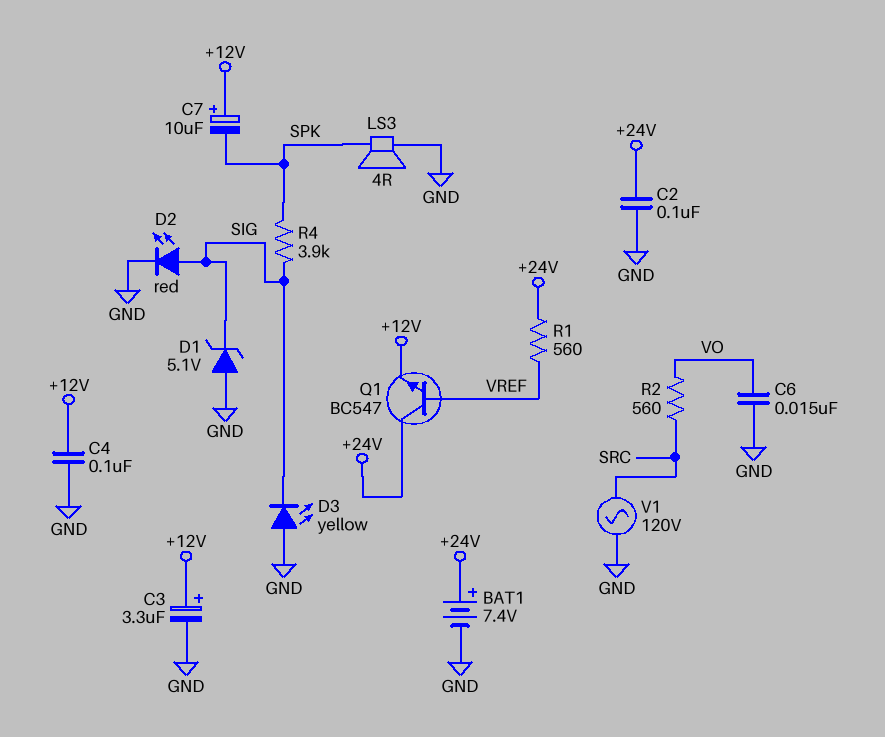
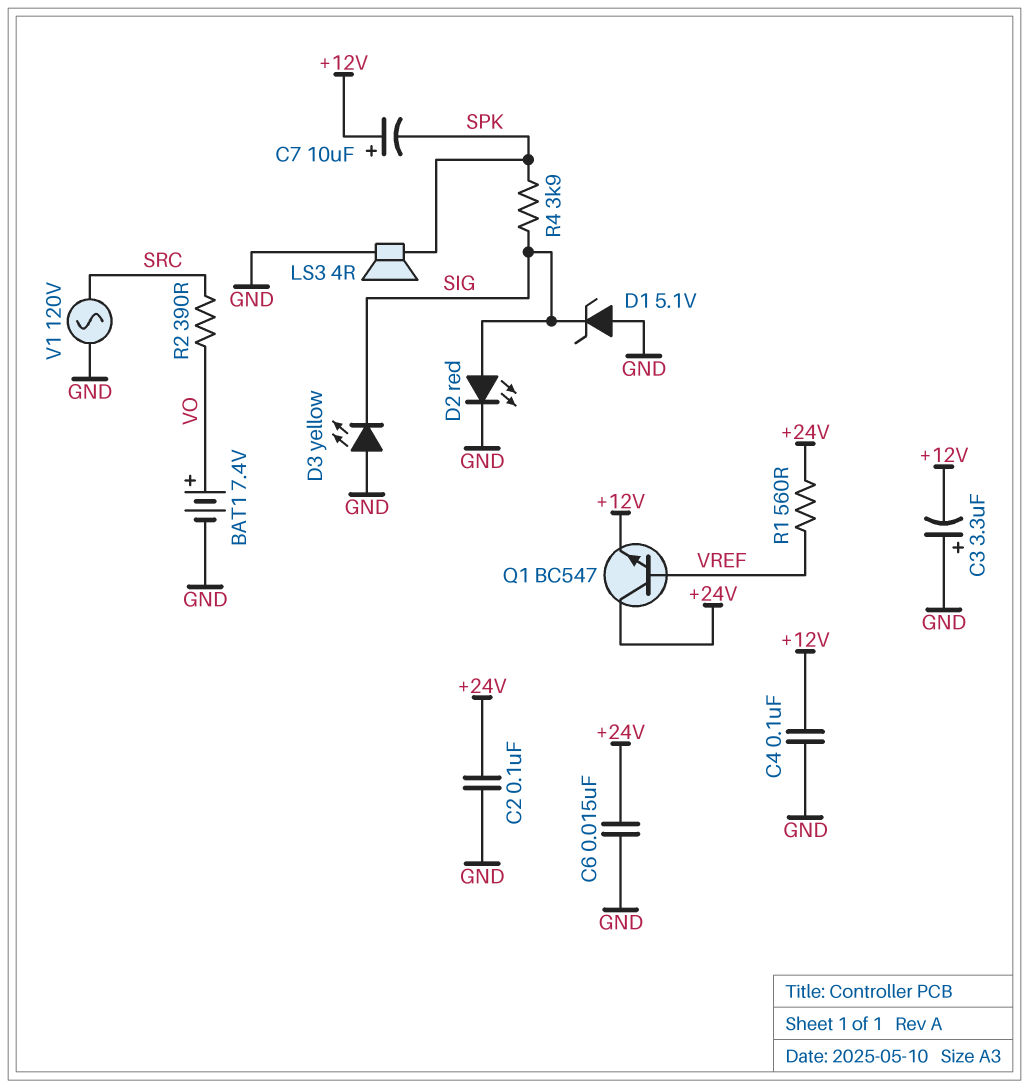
BAT1: 7.4V (plus +24V, minus GND) -> 7.4V (plus VO, minus GND)
C3: 3.3uF (plus +12V, minus GND) -> 3.3uF (plus GND, minus +12V)
C6: 15nF (GND, VO) -> 15nF (+24V, GND)
R2: 560 (SRC, VO) -> 390 (SRC, VO)

